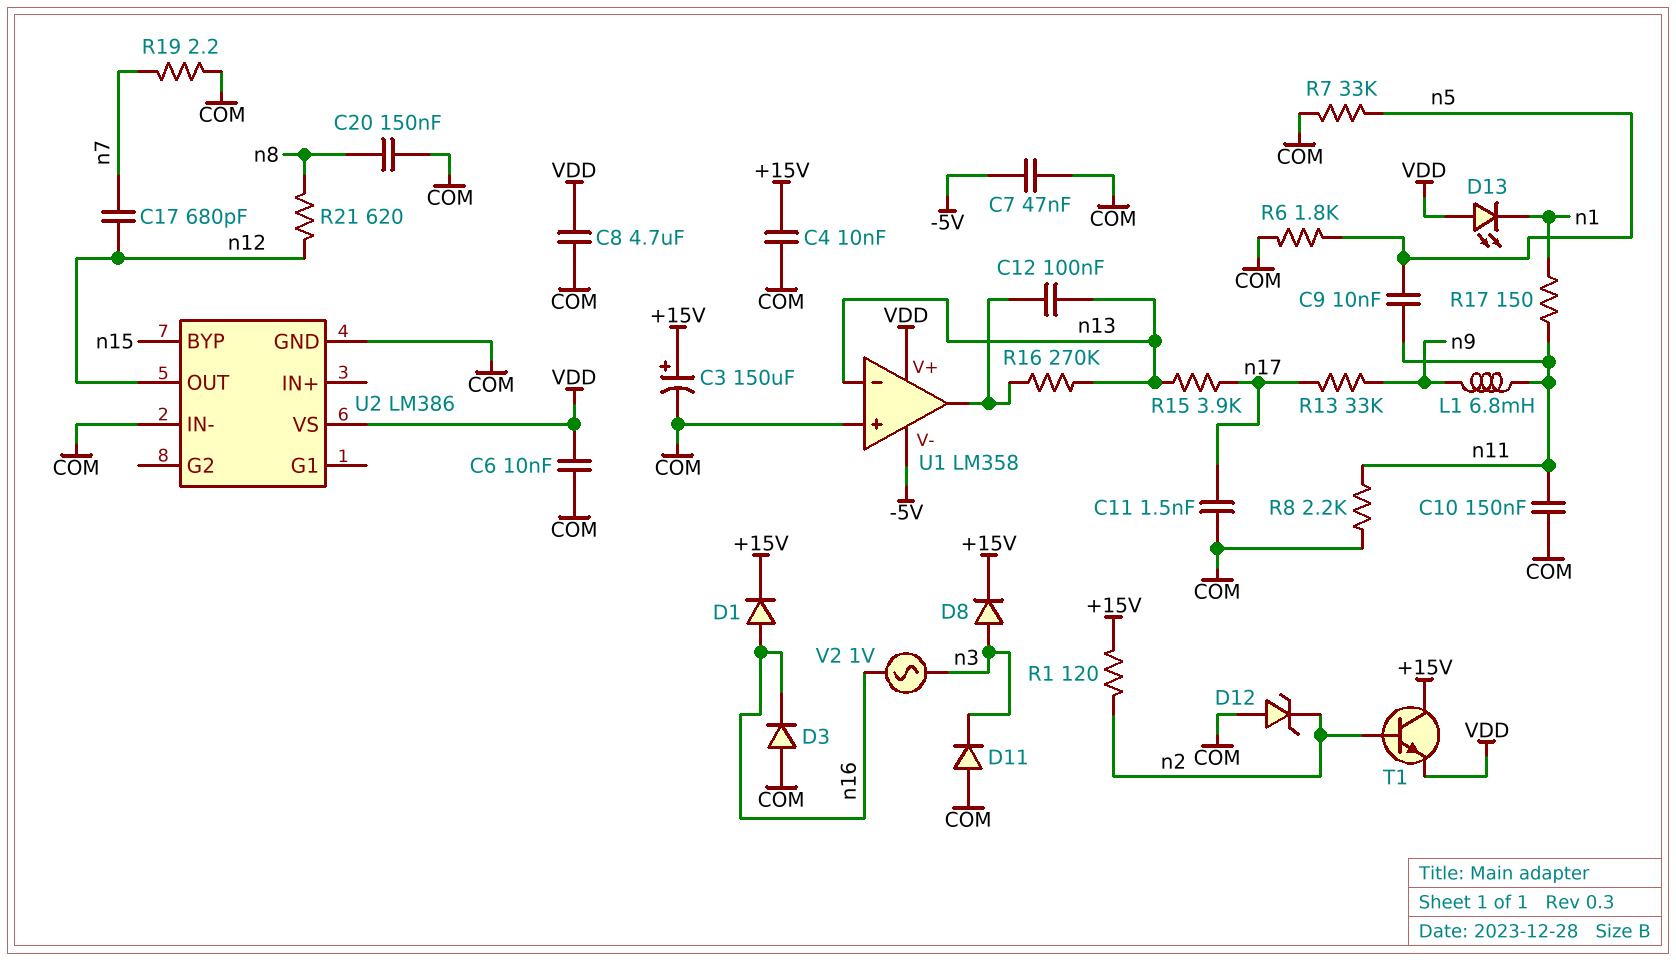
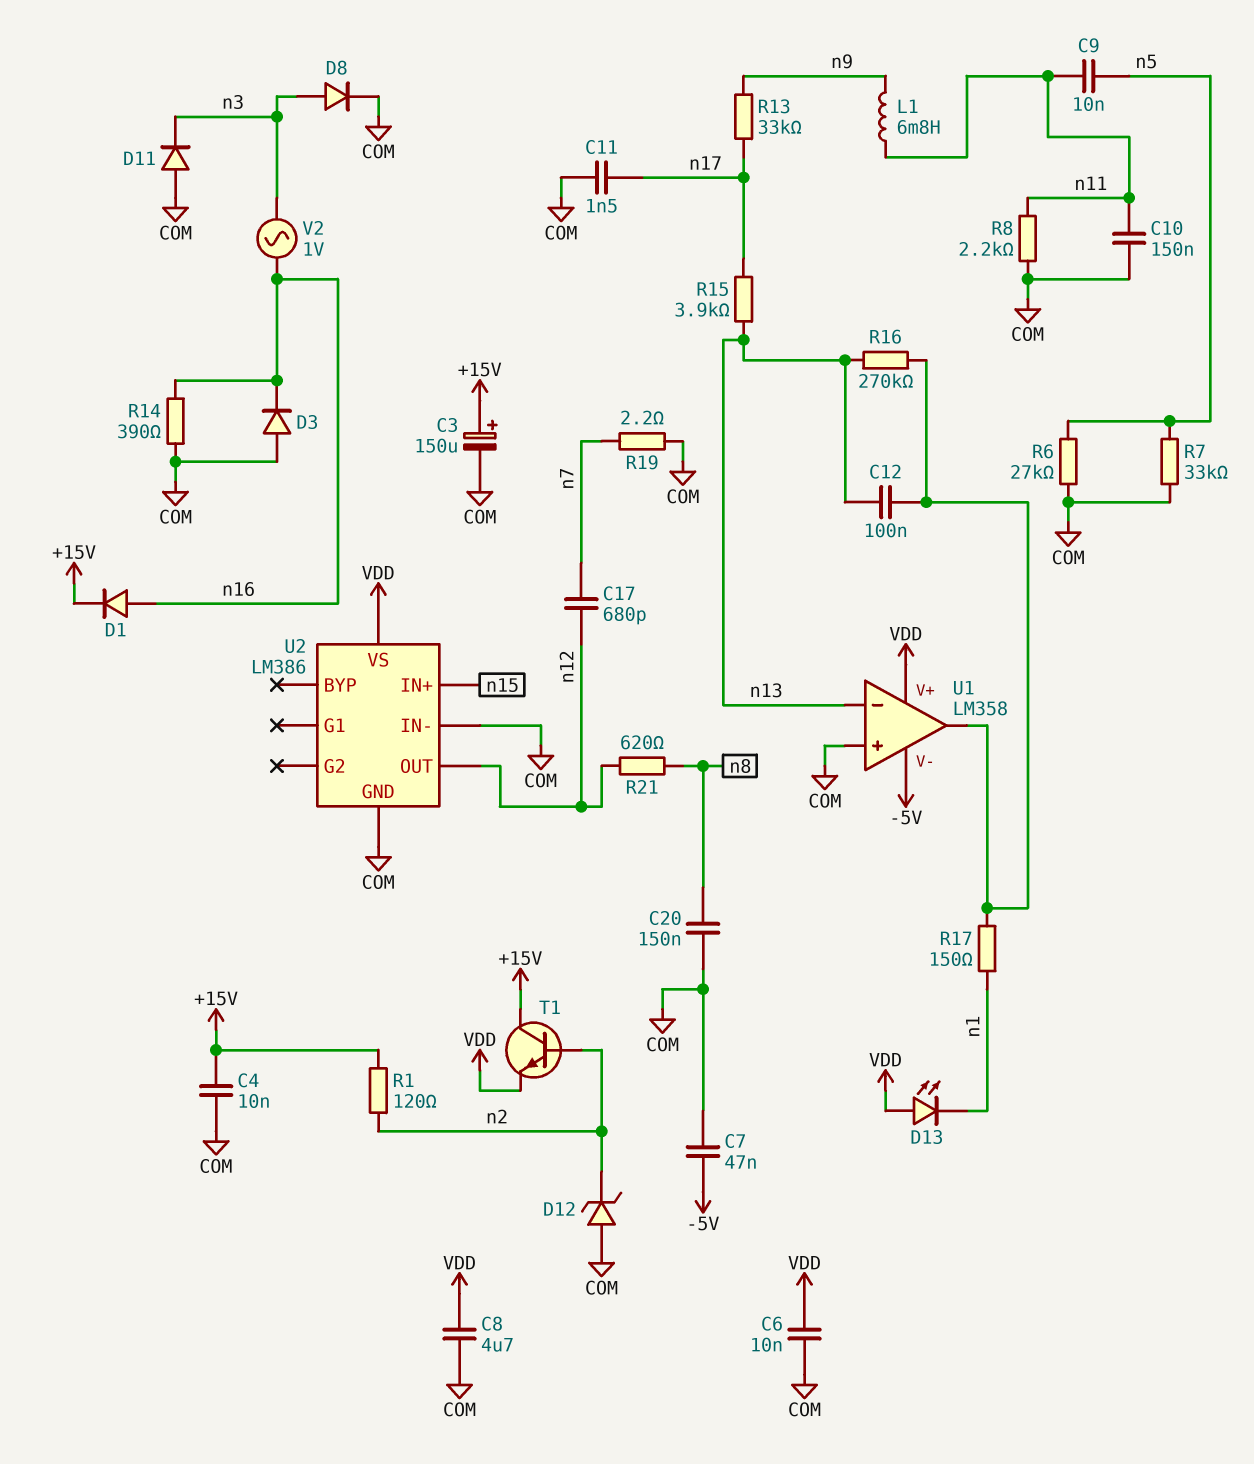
D8: diode (A n3, K +15V) -> diode (A n3, K COM)
R6: 1.8k (COM, n5) -> 27k (COM, n5)
R14: none -> 390 (COM, n16)
R17: 150 (n1, n11) -> 150 (U1/out, n1)
U2 pin BYP: n15 -> none
U2 pin IN+: none -> n15

